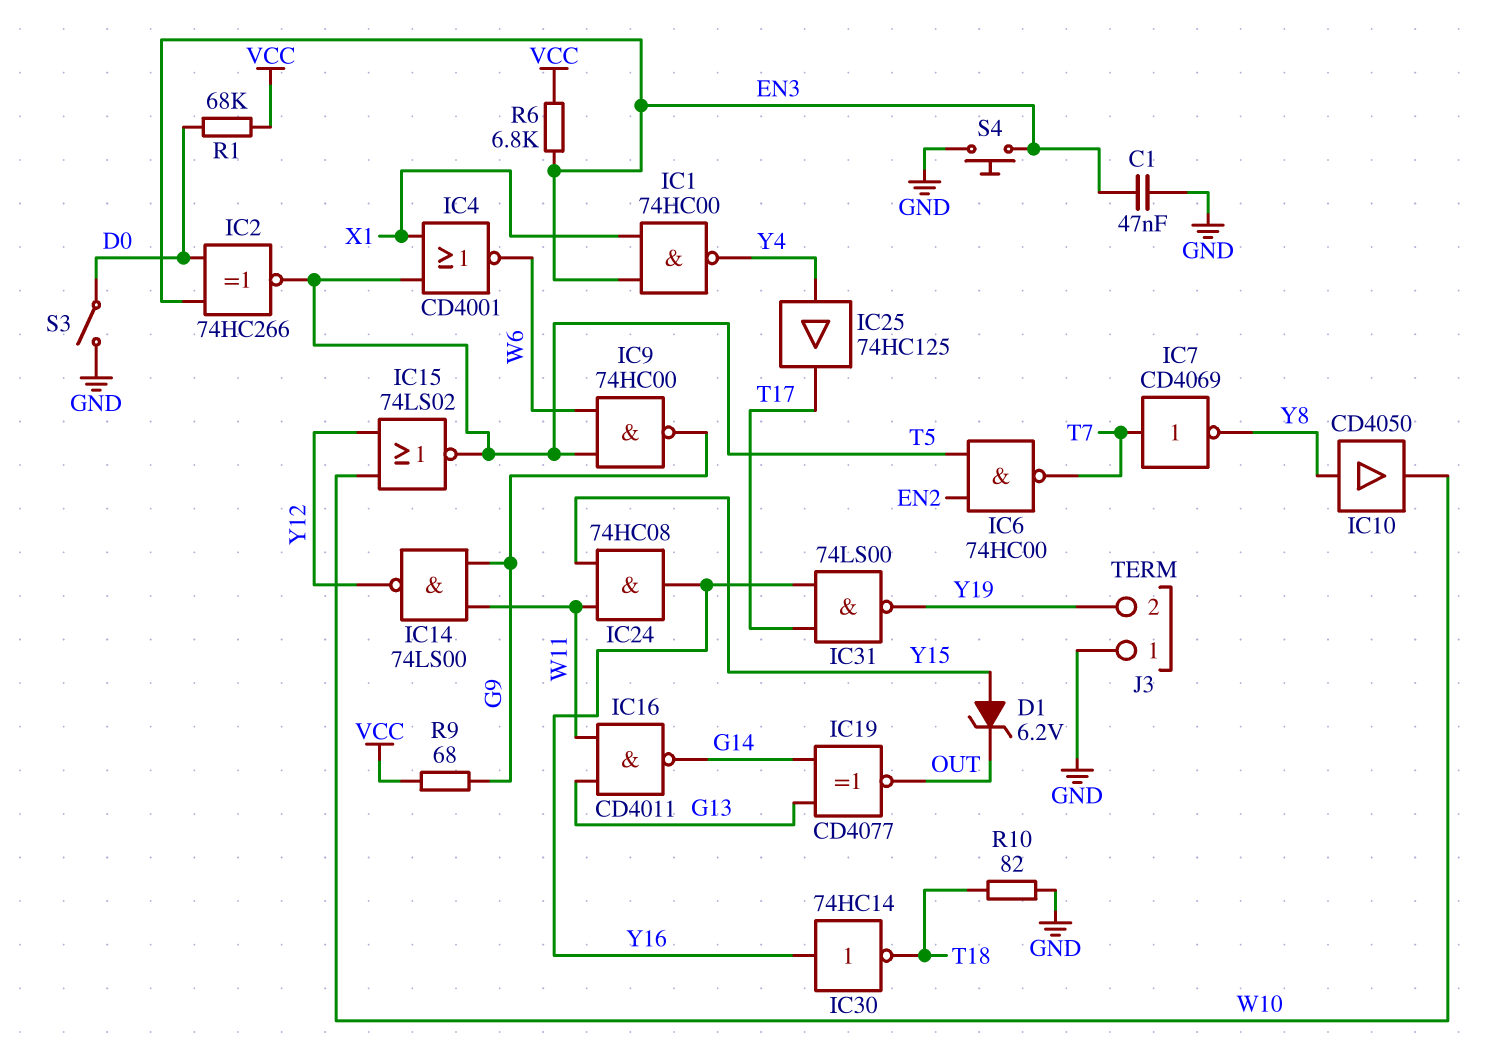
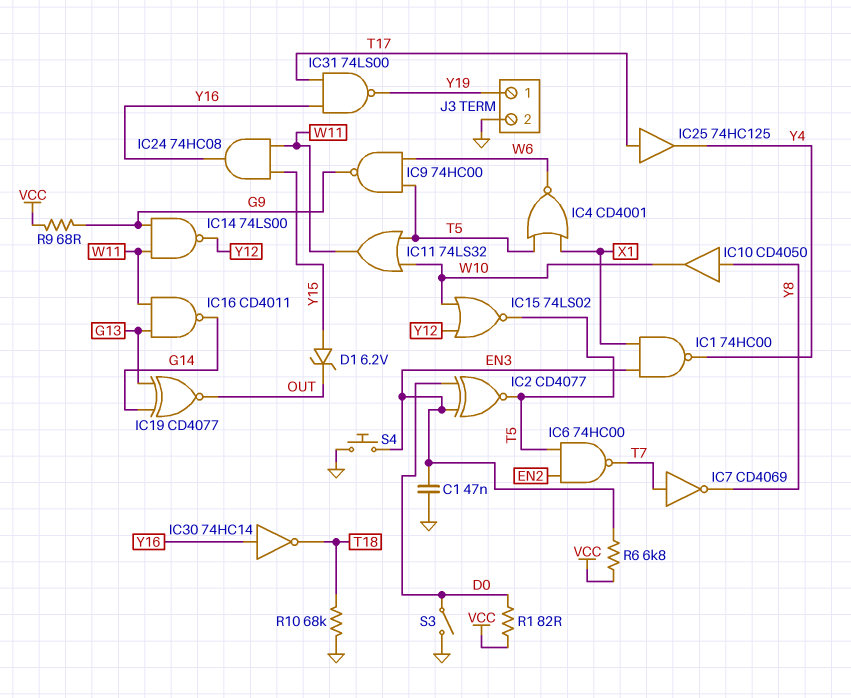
IC2: XNOR 74HC266 (in D0, in EN3, out T5) -> XNOR CD4077 (in D0, in EN3, out T5)
IC11: none -> OR 74LS32 (in T5, in W10, out W11)
IC25: buffer 74HC125 (in Y4, out T17) -> buffer 74HC125 (in T17, out Y4)
J3 pin 1: GND -> Y19
J3 pin 2: Y19 -> GND
R1: 68k (D0, VCC) -> 82 (D0, VCC)
R10: 82 (GND, T18) -> 68k (GND, T18)

